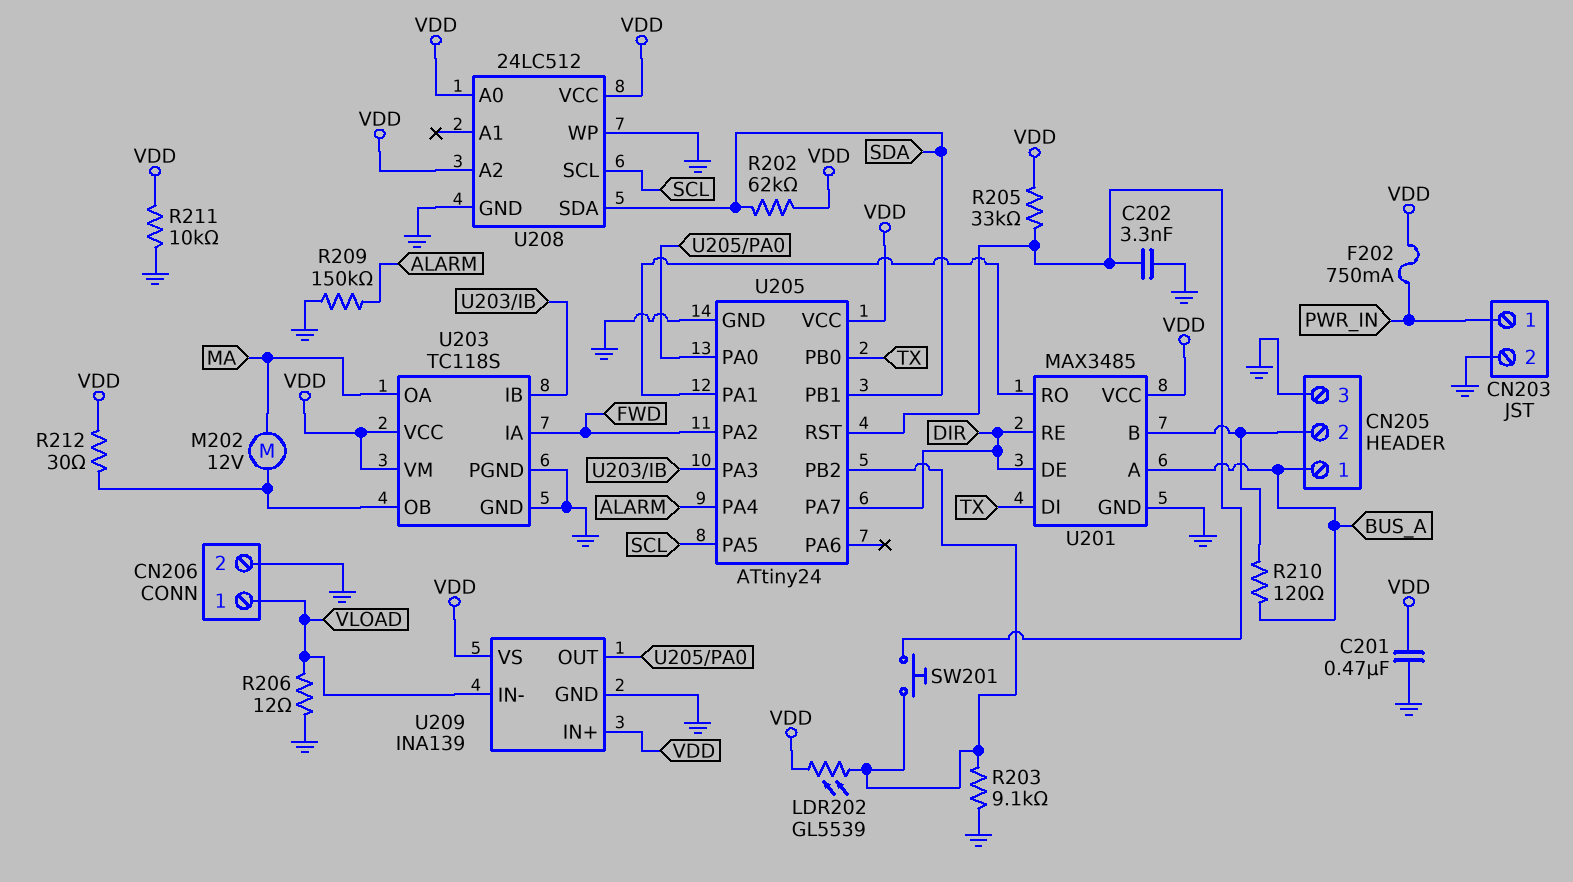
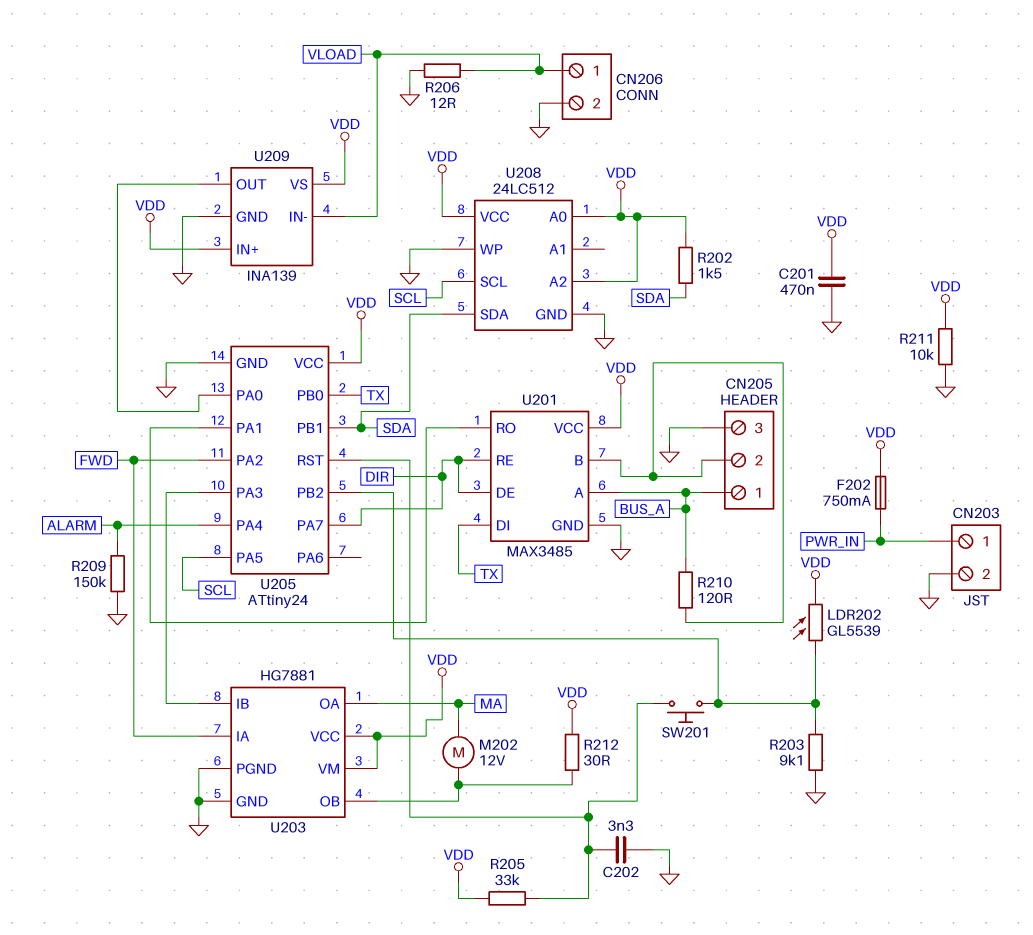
R202: 62k (SDA, VDD) -> 1.5k (SDA, VDD)
U203: TC118S -> HG7881

